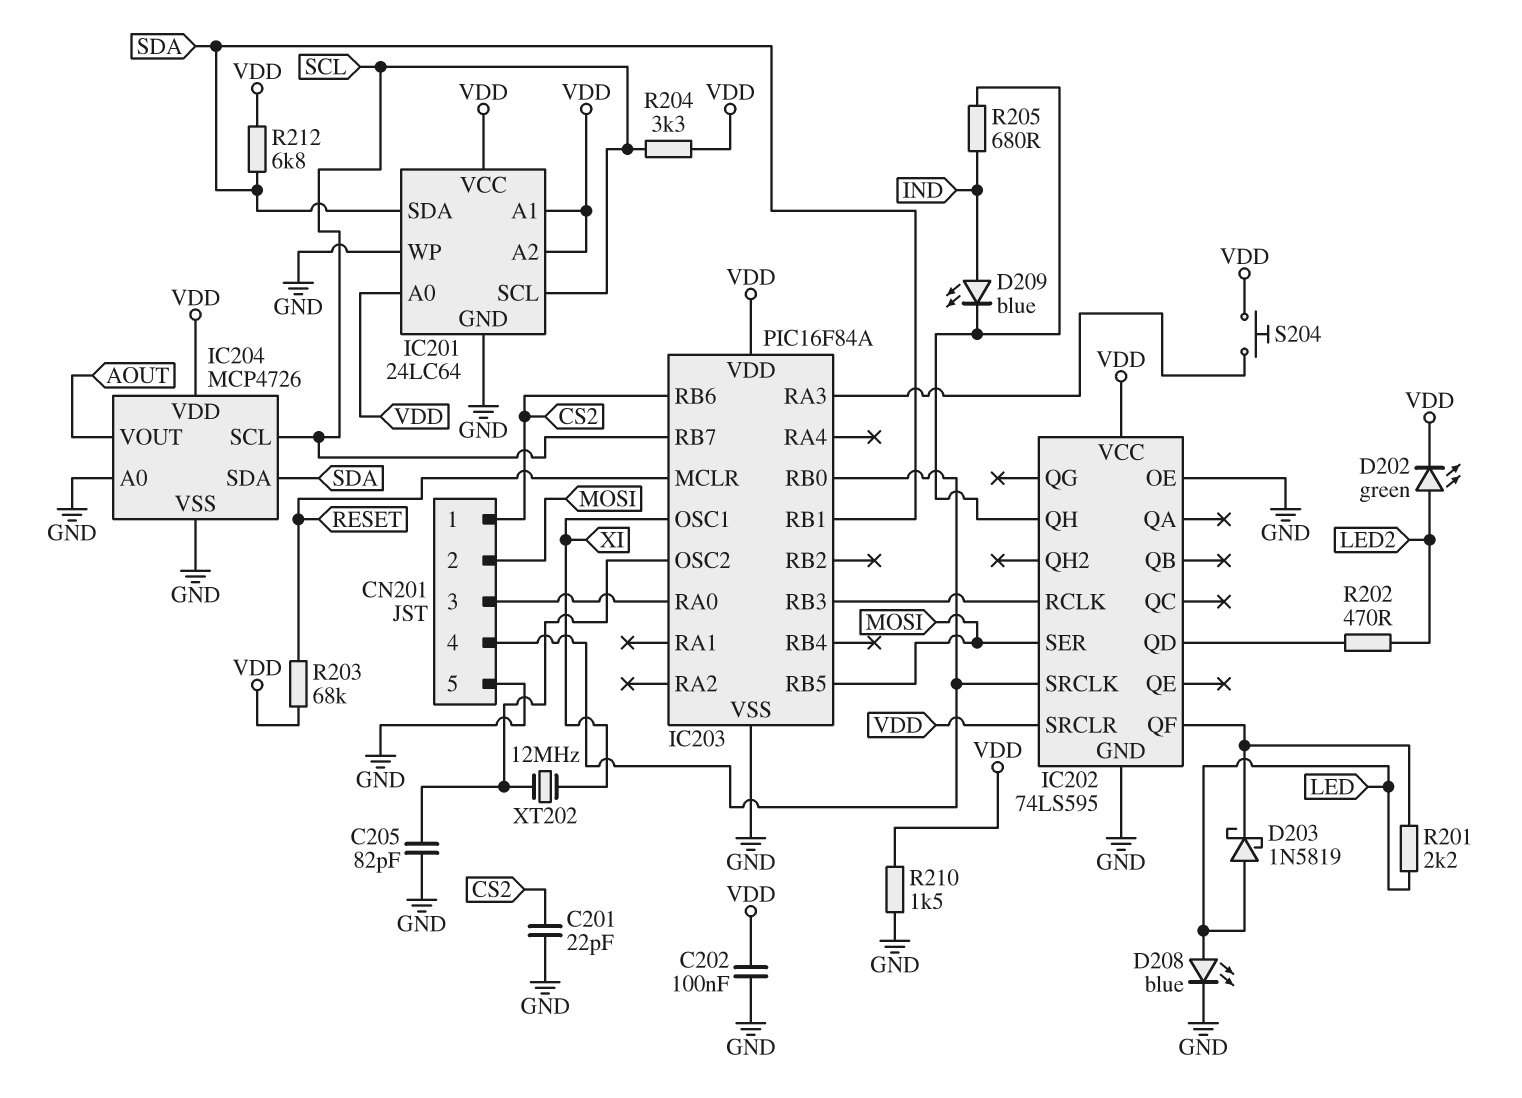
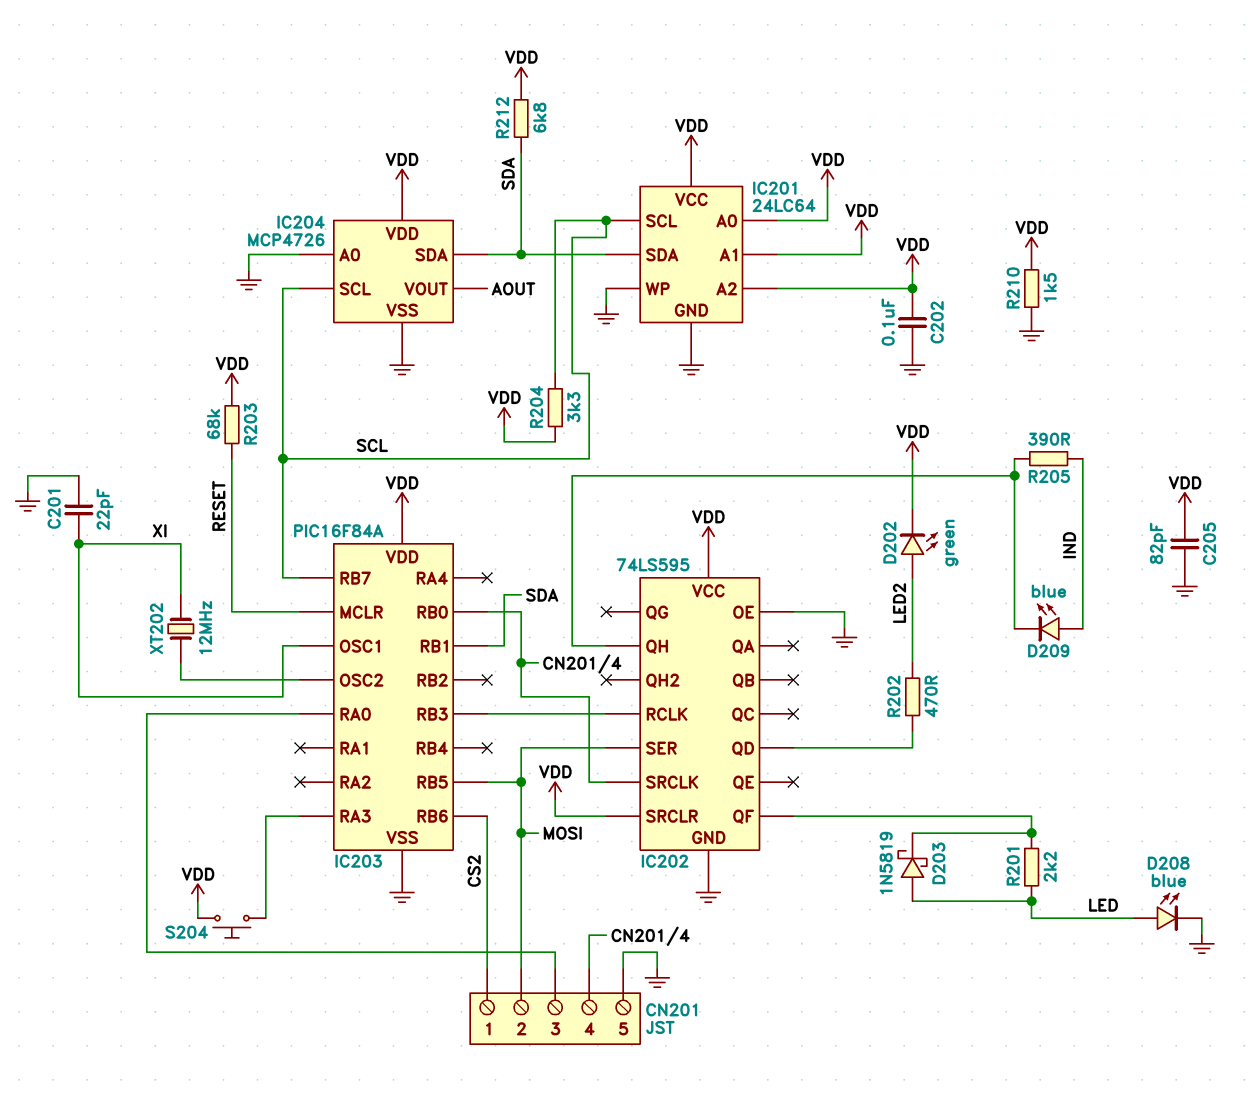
C201: 22pF (CS2, GND) -> 22pF (GND, XI)
C205: 82pF (GND, IC203/OSC2) -> 82pF (GND, VDD)
R205: 680 (IC202/QH, IND) -> 390 (IC202/QH, IND)

